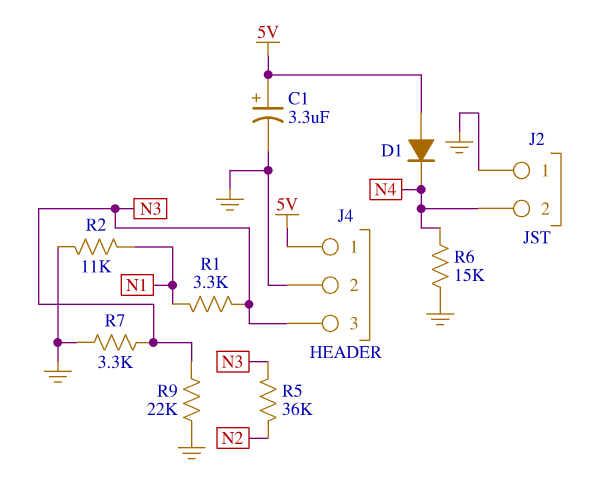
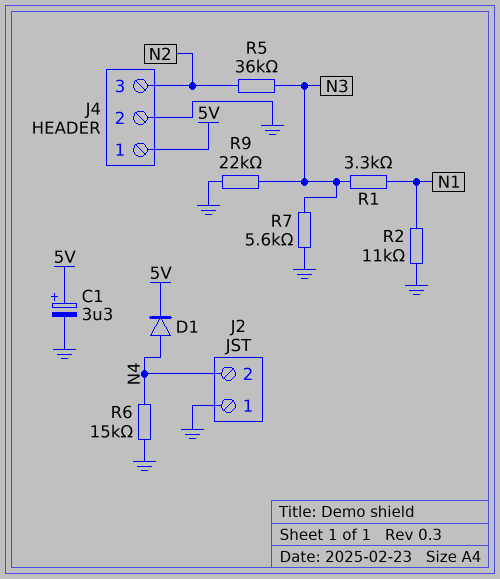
D1: diode (A 5V, K N4) -> diode (A N4, K 5V)
J4 pin 3: N3 -> N2
R7: 3.3k (GND, N3) -> 5.6k (GND, N3)

